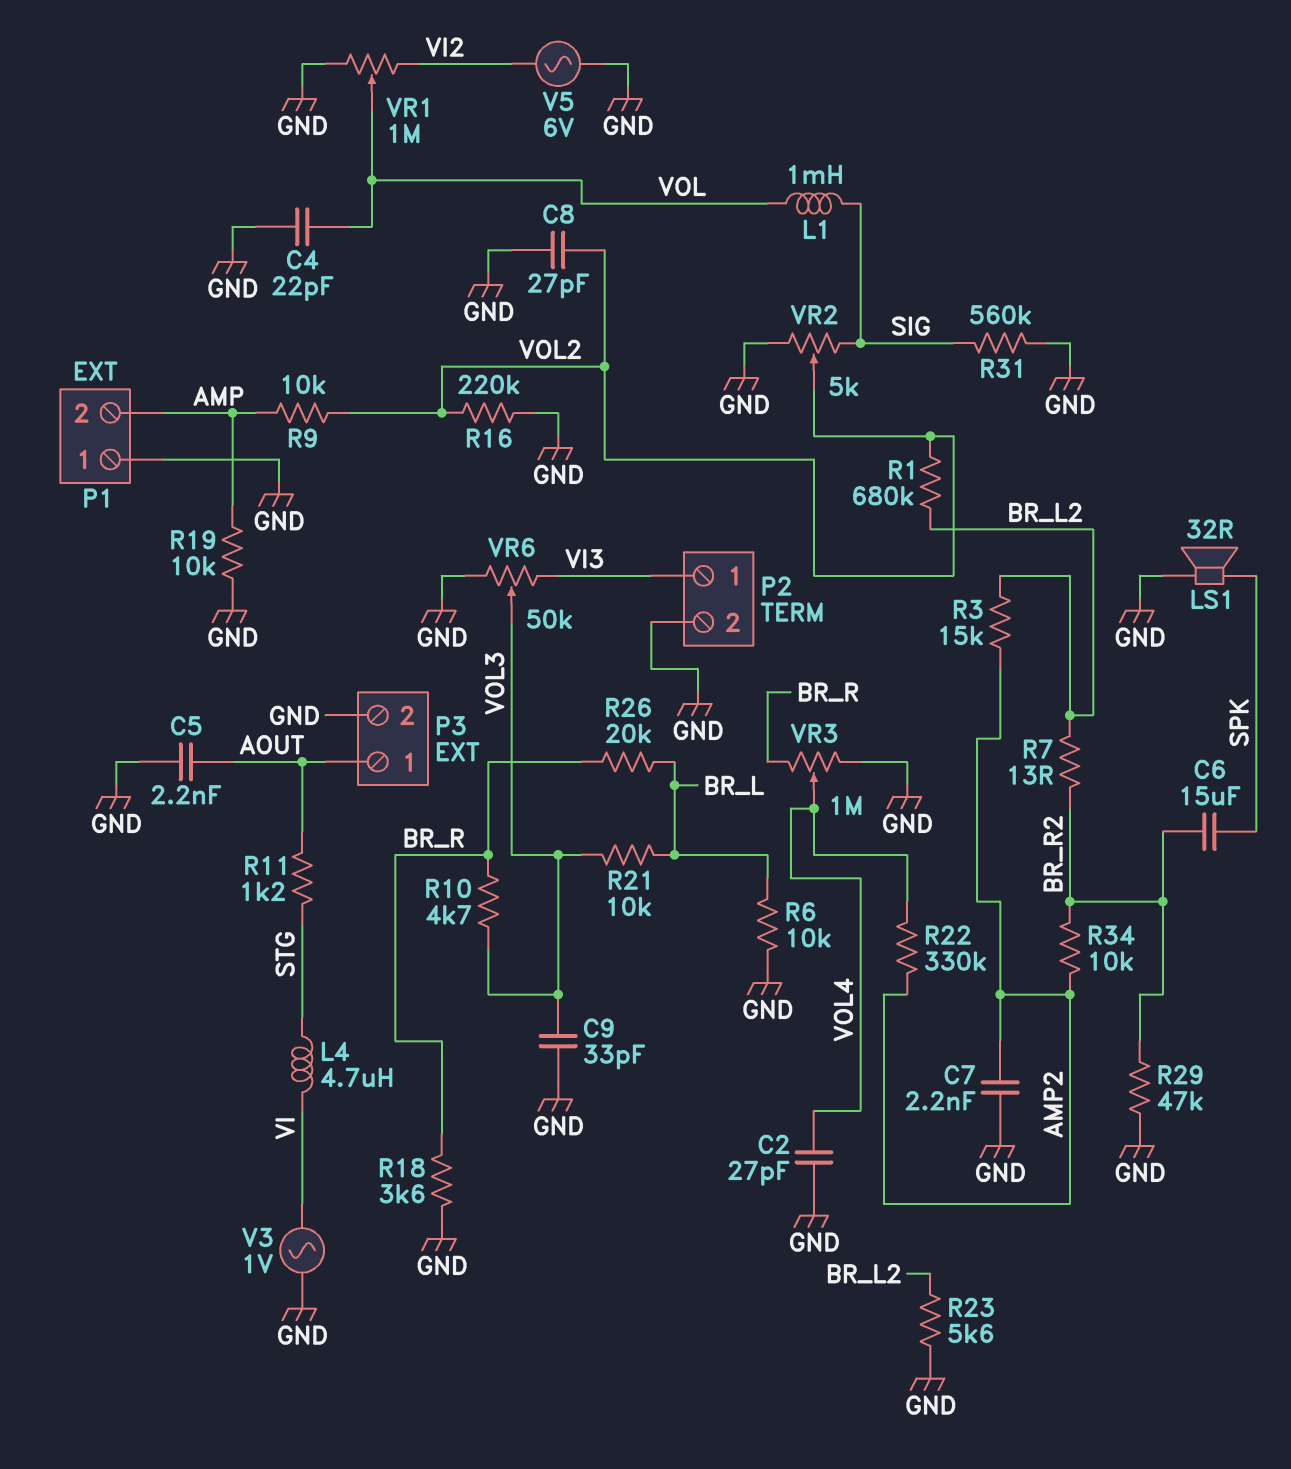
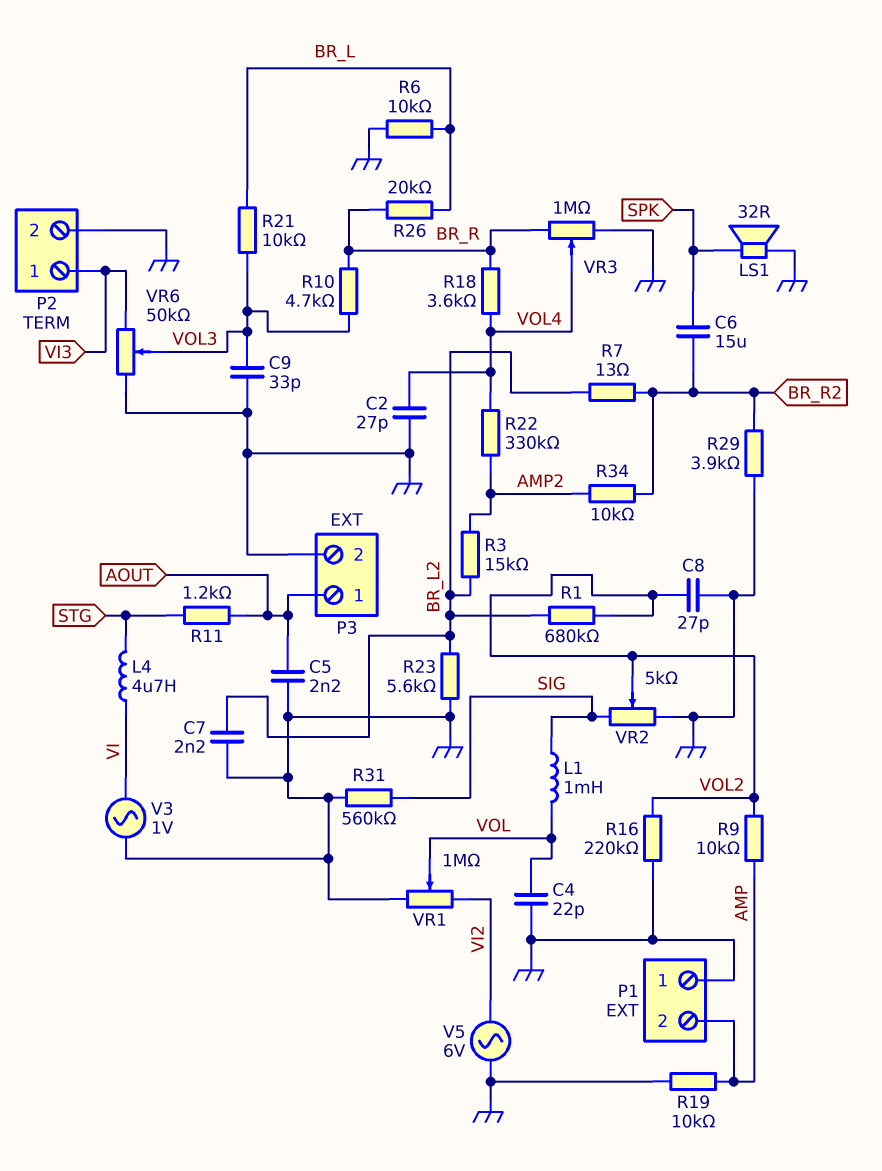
C7: 2.2nF (AMP2, GND) -> 2.2nF (BR_L2, GND)
R18: 3.6k (BR_R, GND) -> 3.6k (BR_R, VOL4)
R29: 47k (BR_R2, GND) -> 3.9k (BR_R2, GND)

